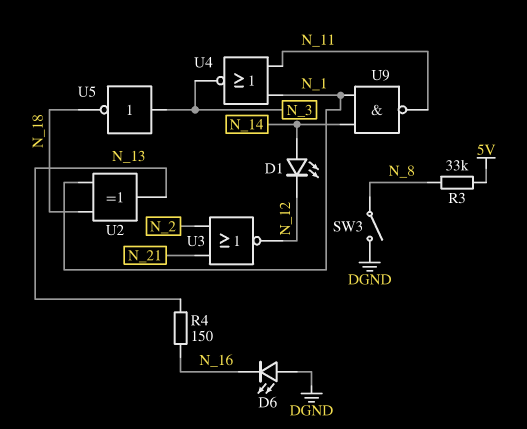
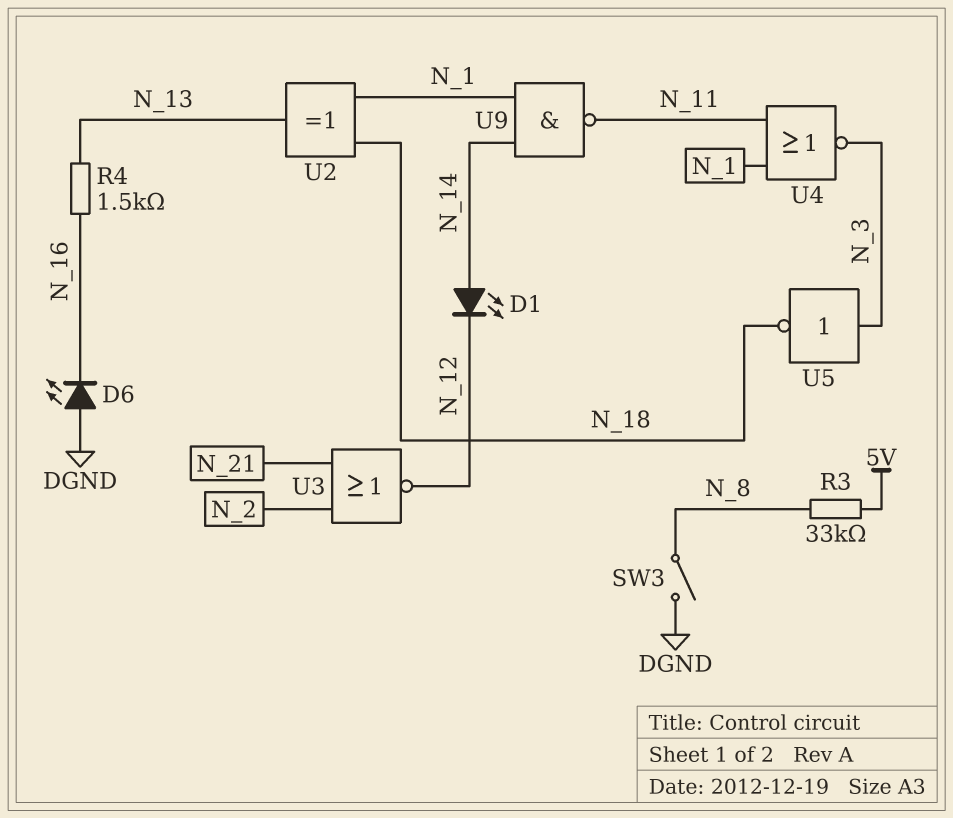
R4: 150 (N_13, N_16) -> 1.5k (N_13, N_16)

